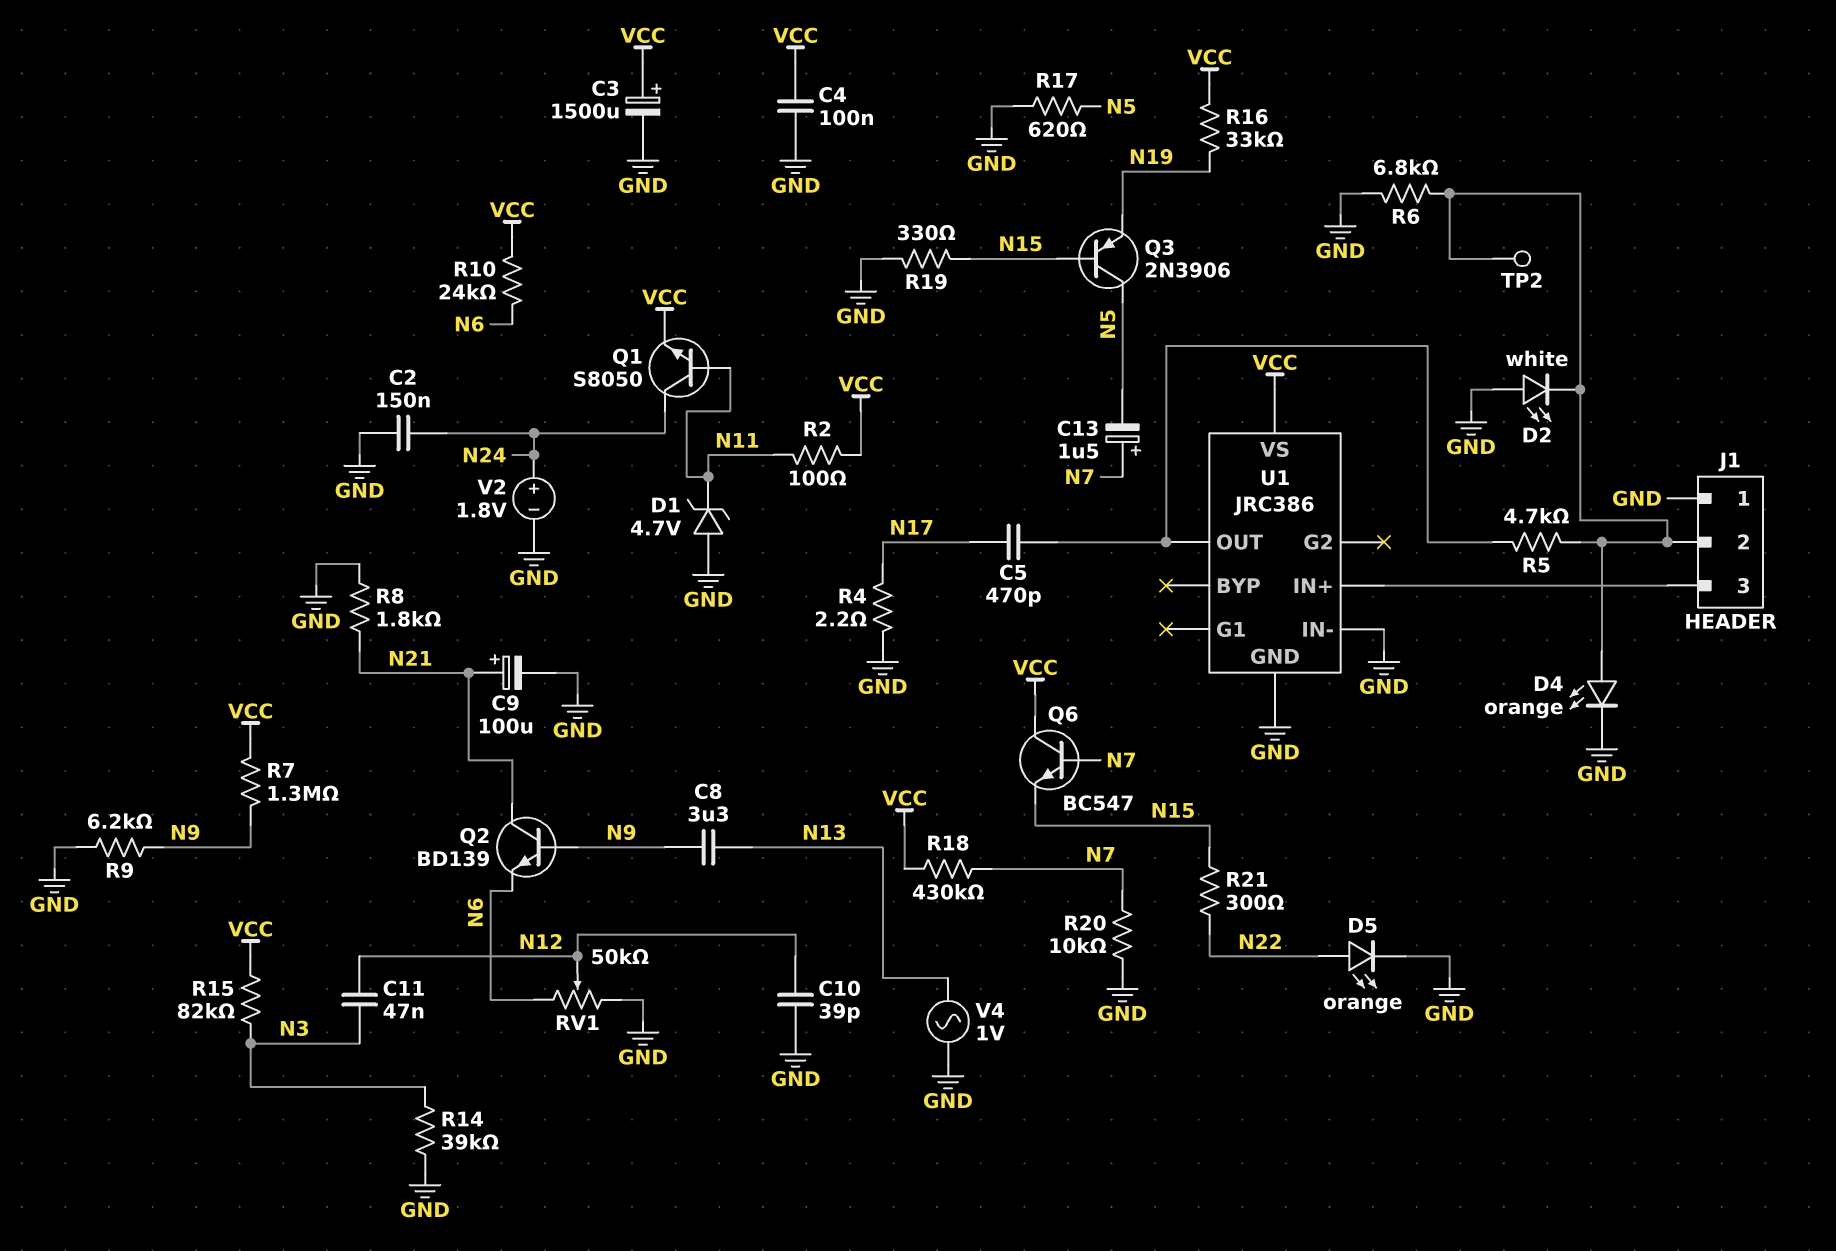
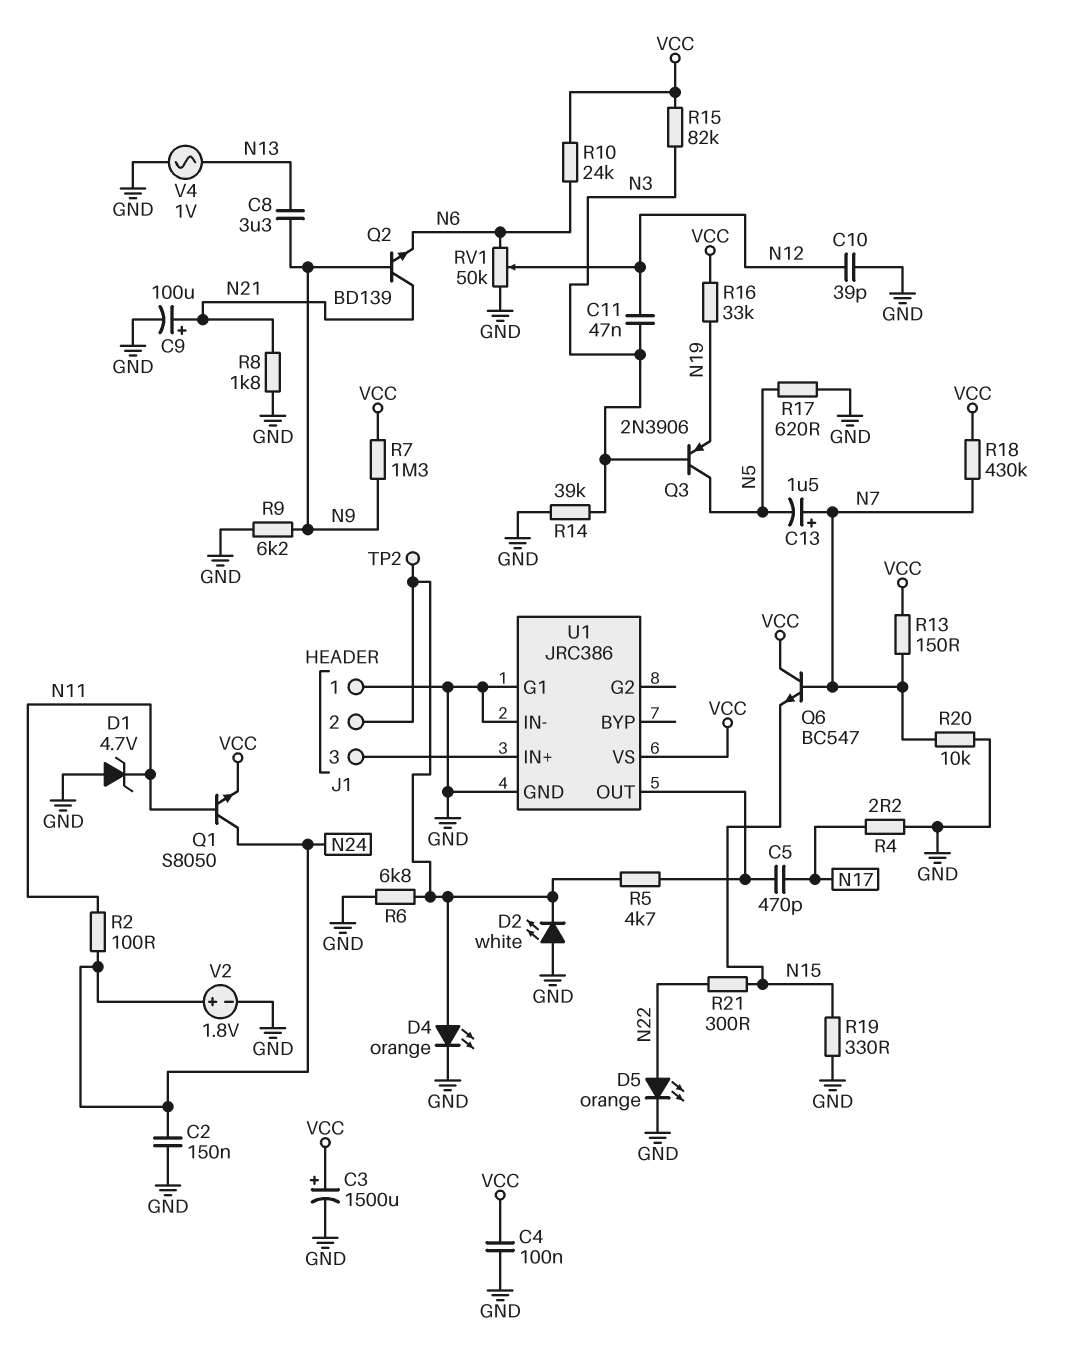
Q3: PNP 2N3906 (B N15, C N5, E N19) -> PNP 2N3906 (B N3, C N5, E N19)
R2: 100 (N11, VCC) -> 100 (N11, N24)
R13: none -> 150 (N7, VCC)
U1 pin G1: none -> GND

